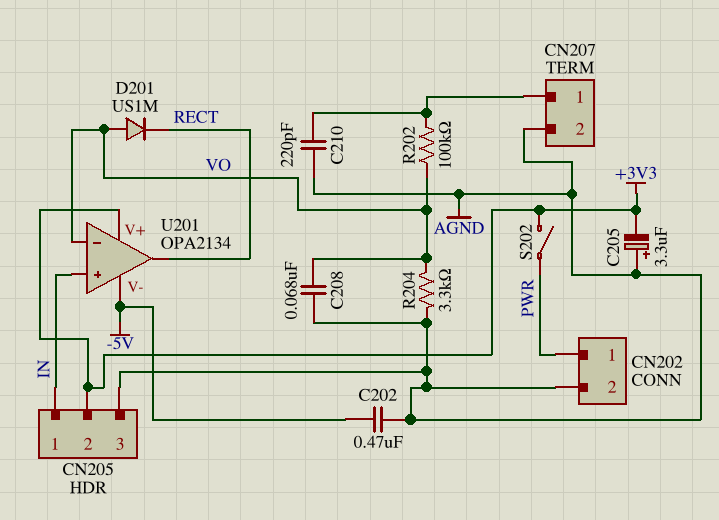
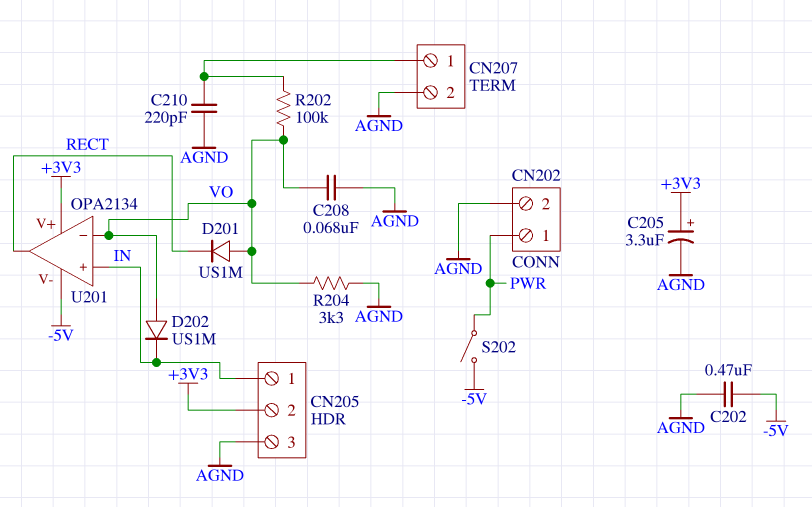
C205: 3.3uF (plus AGND, minus +3V3) -> 3.3uF (plus +3V3, minus AGND)
D202: none -> diode US1M (A VO, K IN)
S202: switch (+3V3, PWR) -> switch (-5V, PWR)

